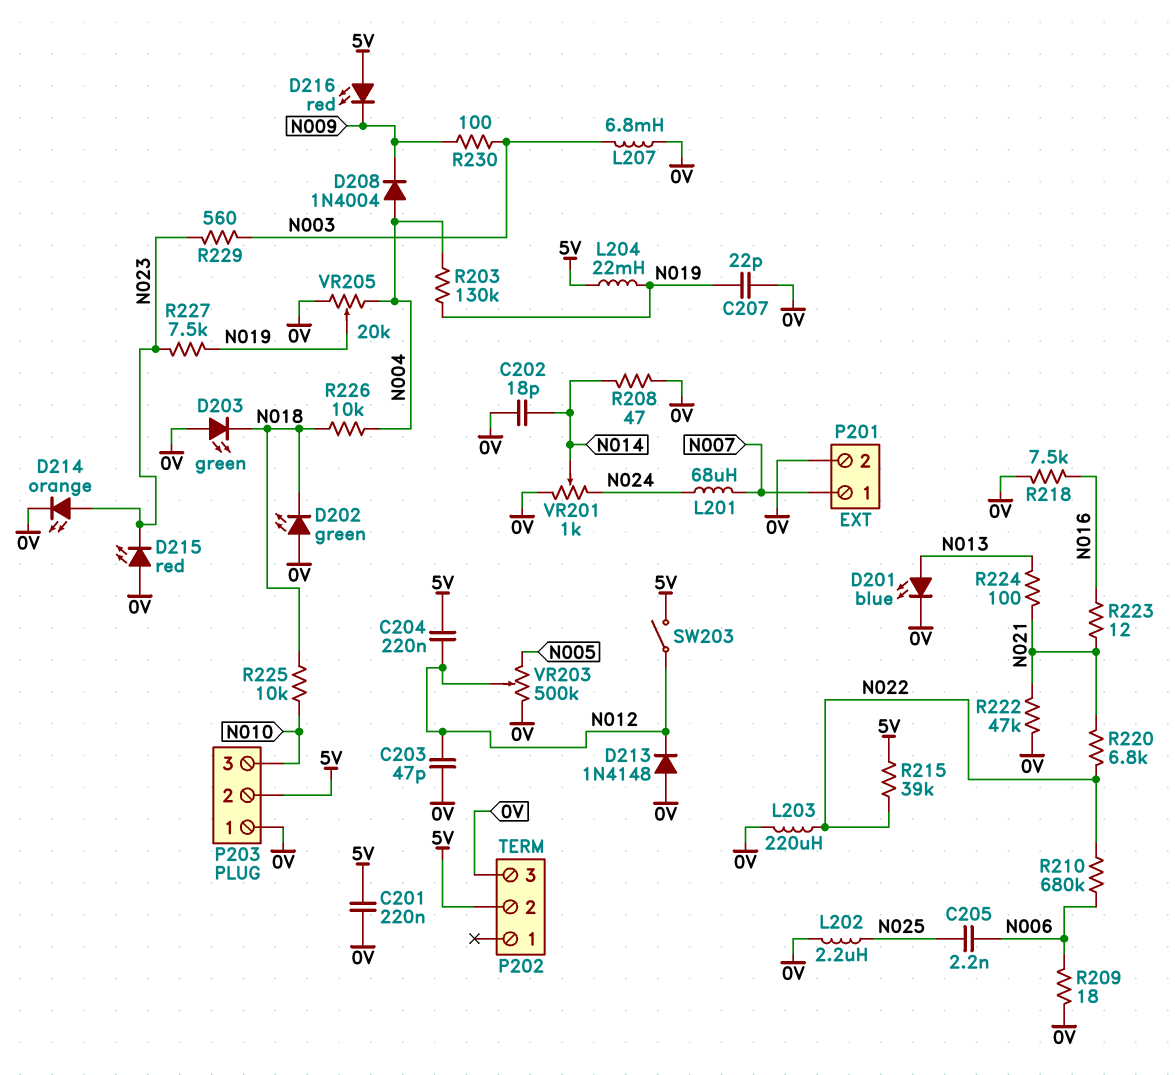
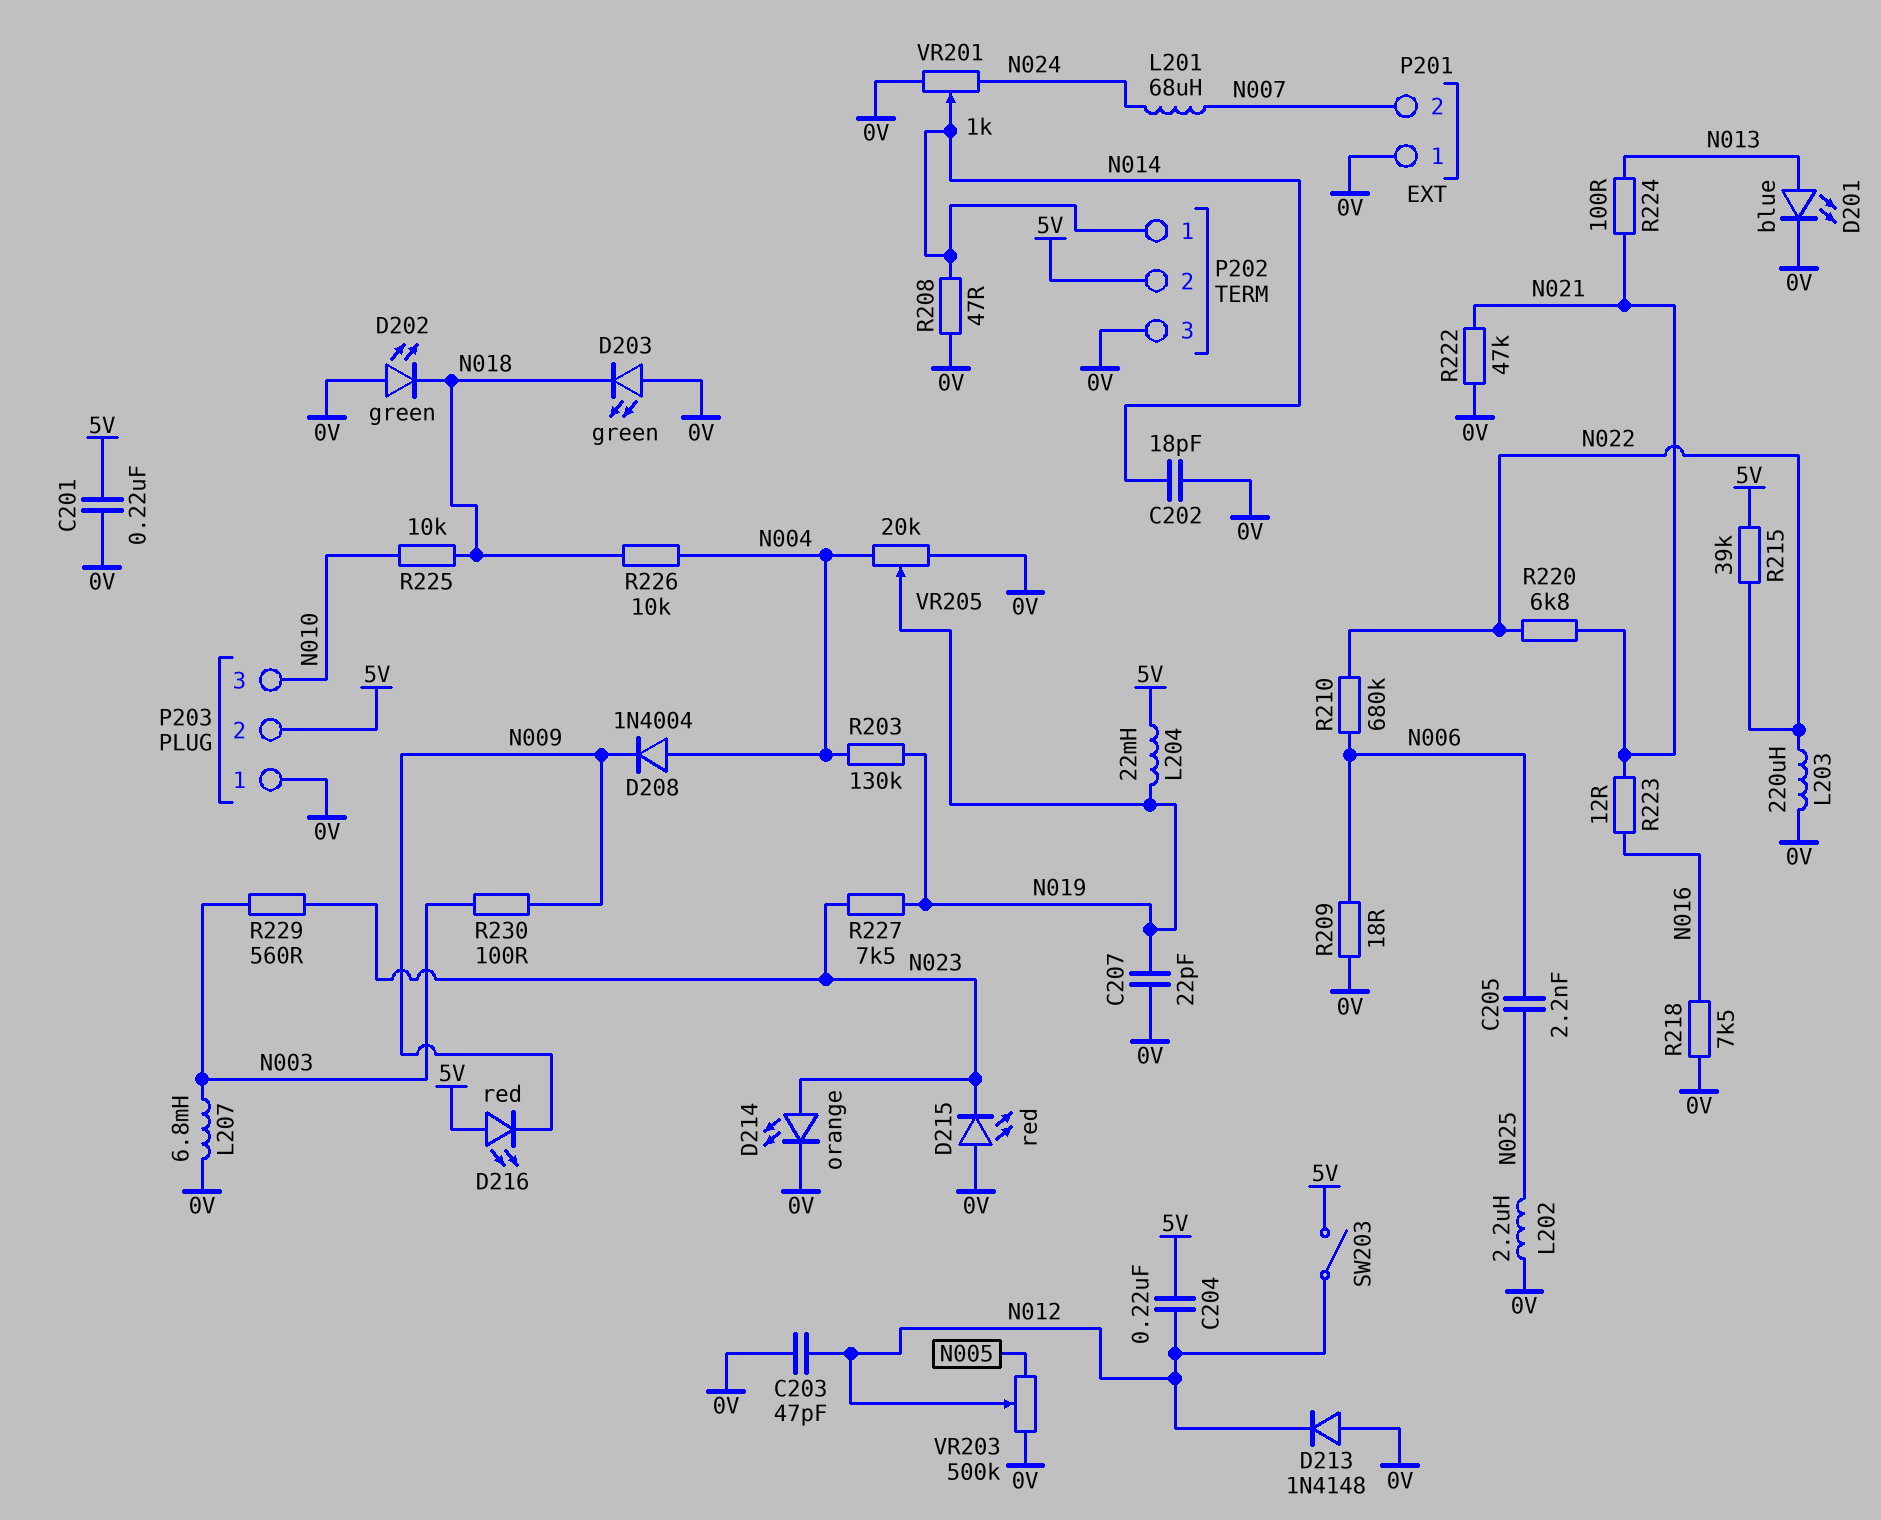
P201 pin 1: N007 -> 0V
P201 pin 2: 0V -> N007
P202 pin 1: none -> N014

